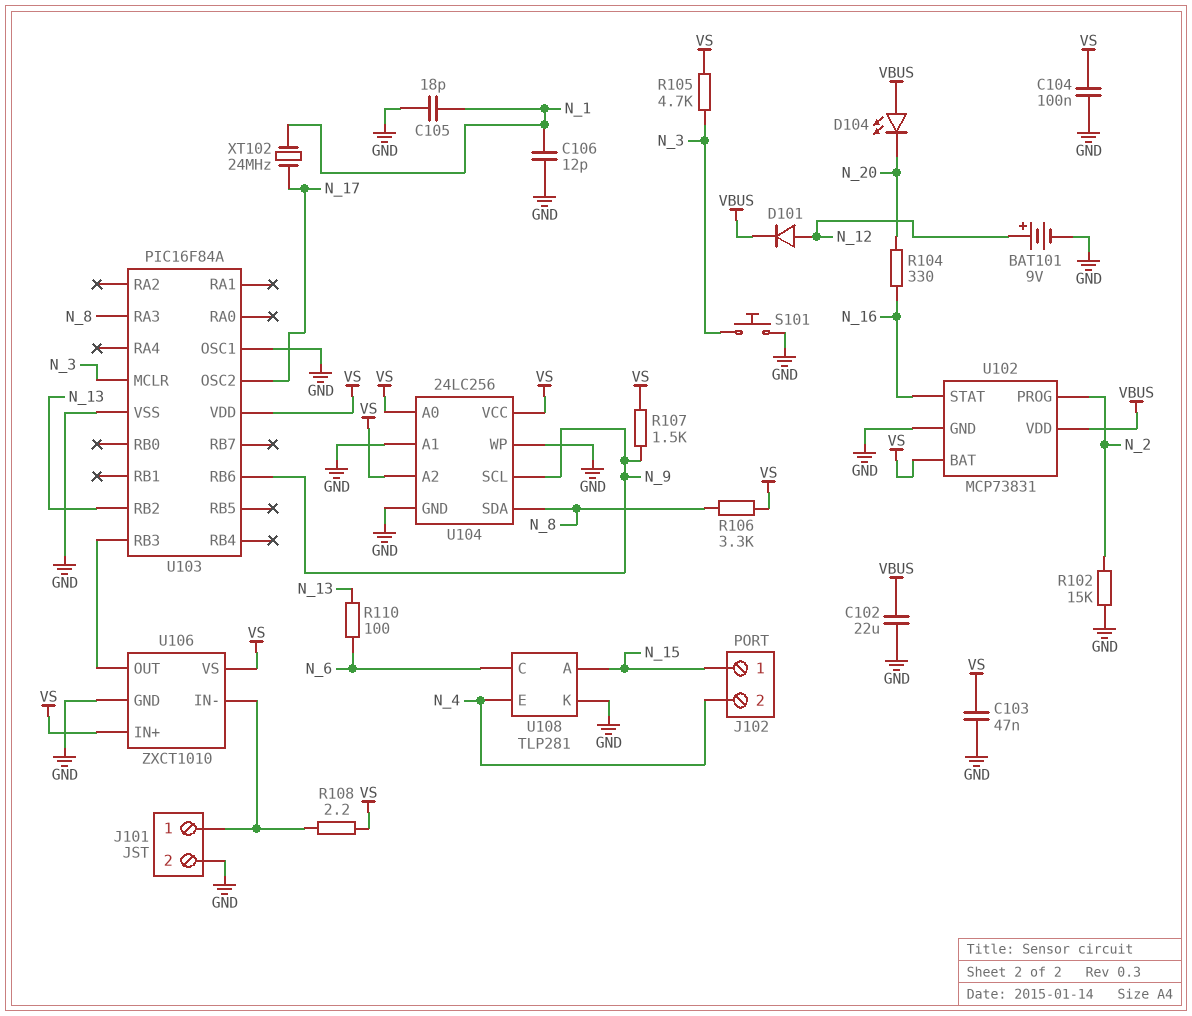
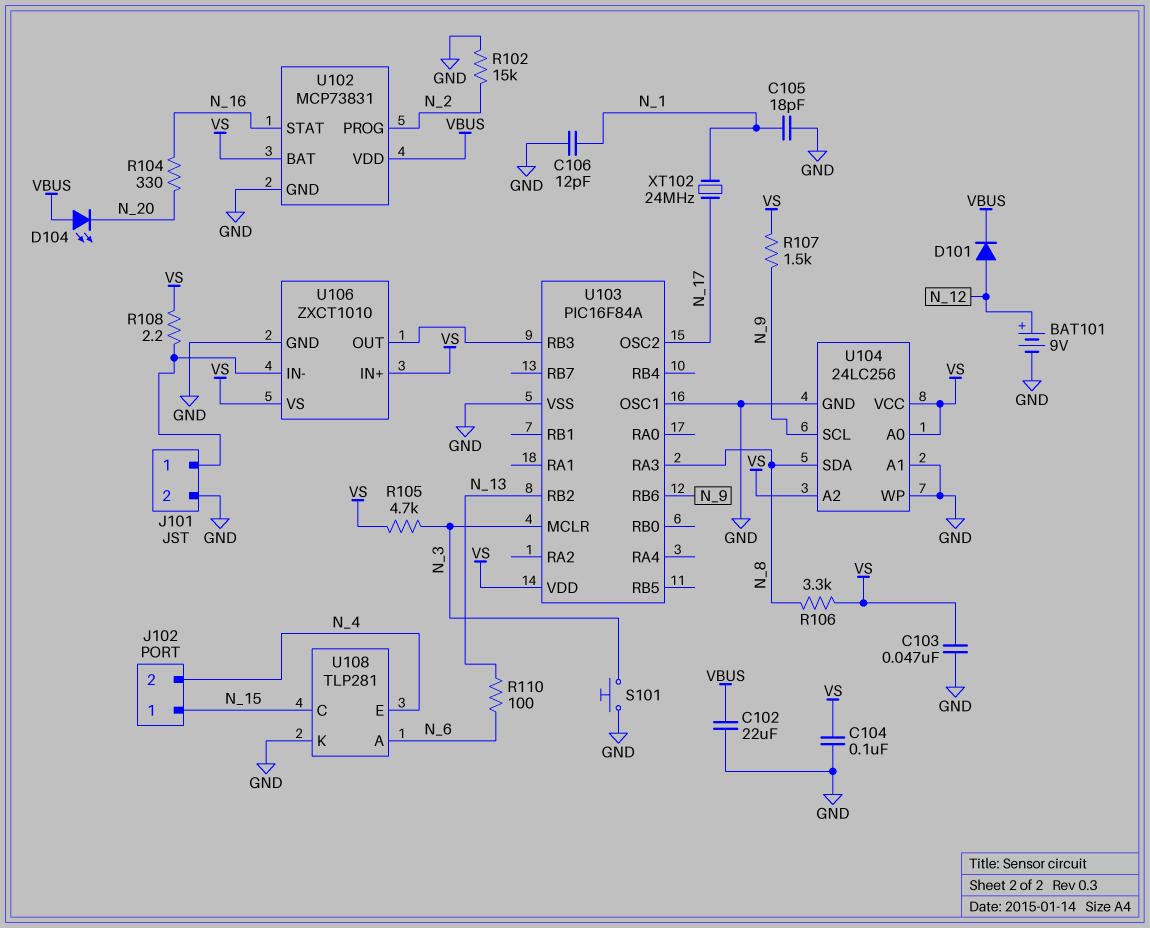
U108 pin A: N_15 -> N_6
U108 pin C: N_6 -> N_15

